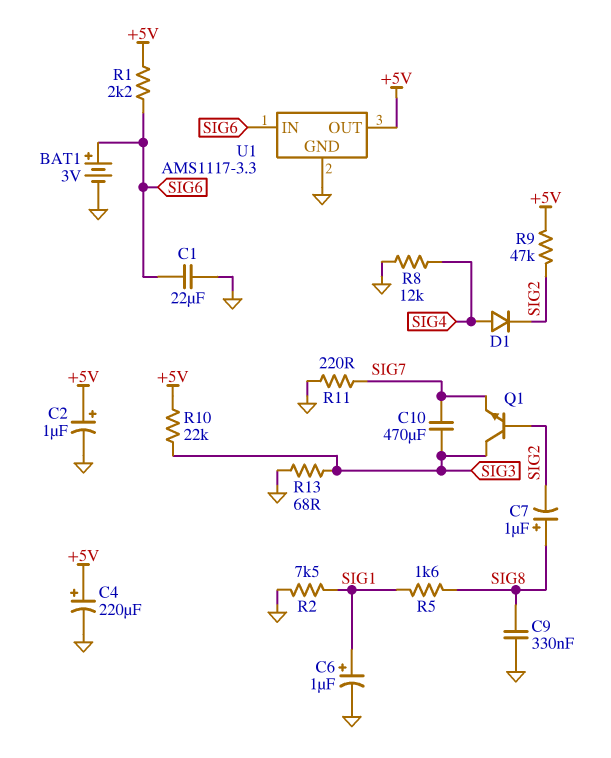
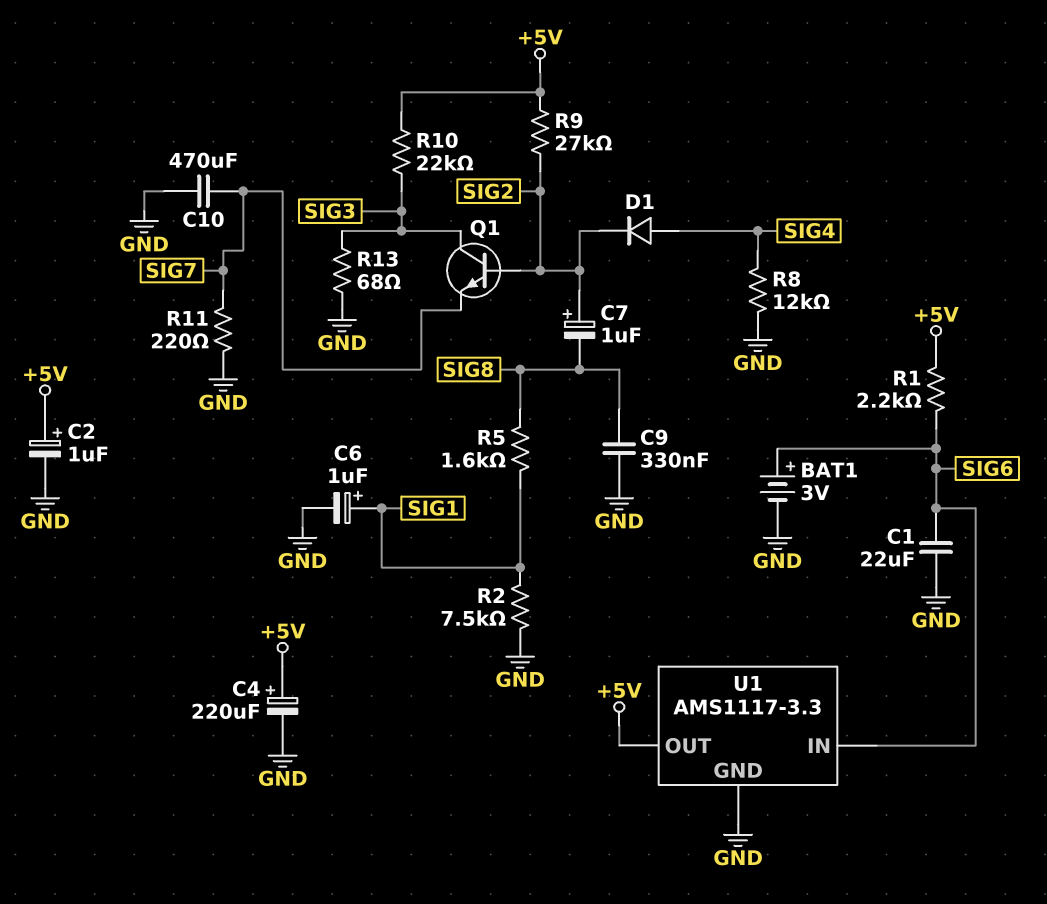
C7: 1uF (plus SIG8, minus SIG2) -> 1uF (plus SIG2, minus SIG8)
C10: 470uF (SIG3, SIG7) -> 470uF (GND, SIG7)
R9: 47k (+5V, SIG2) -> 27k (+5V, SIG2)

